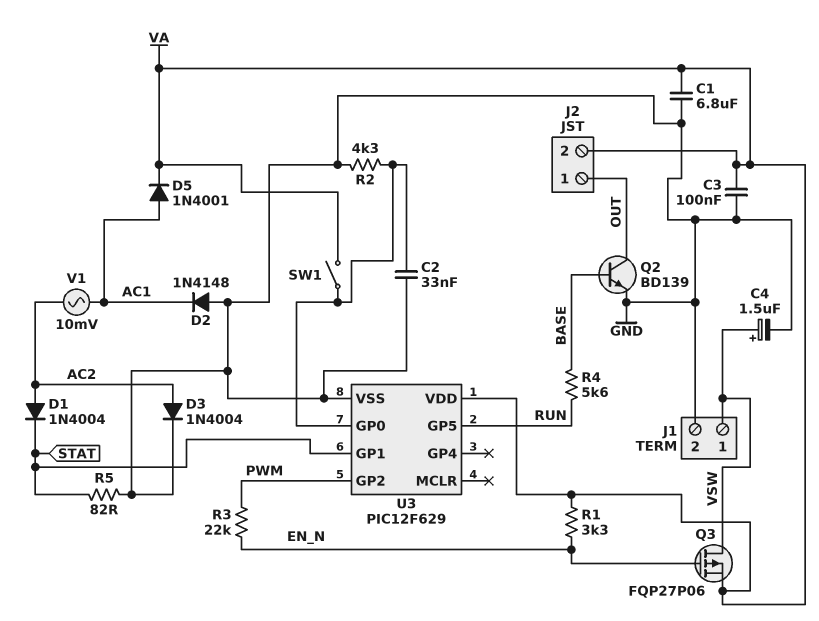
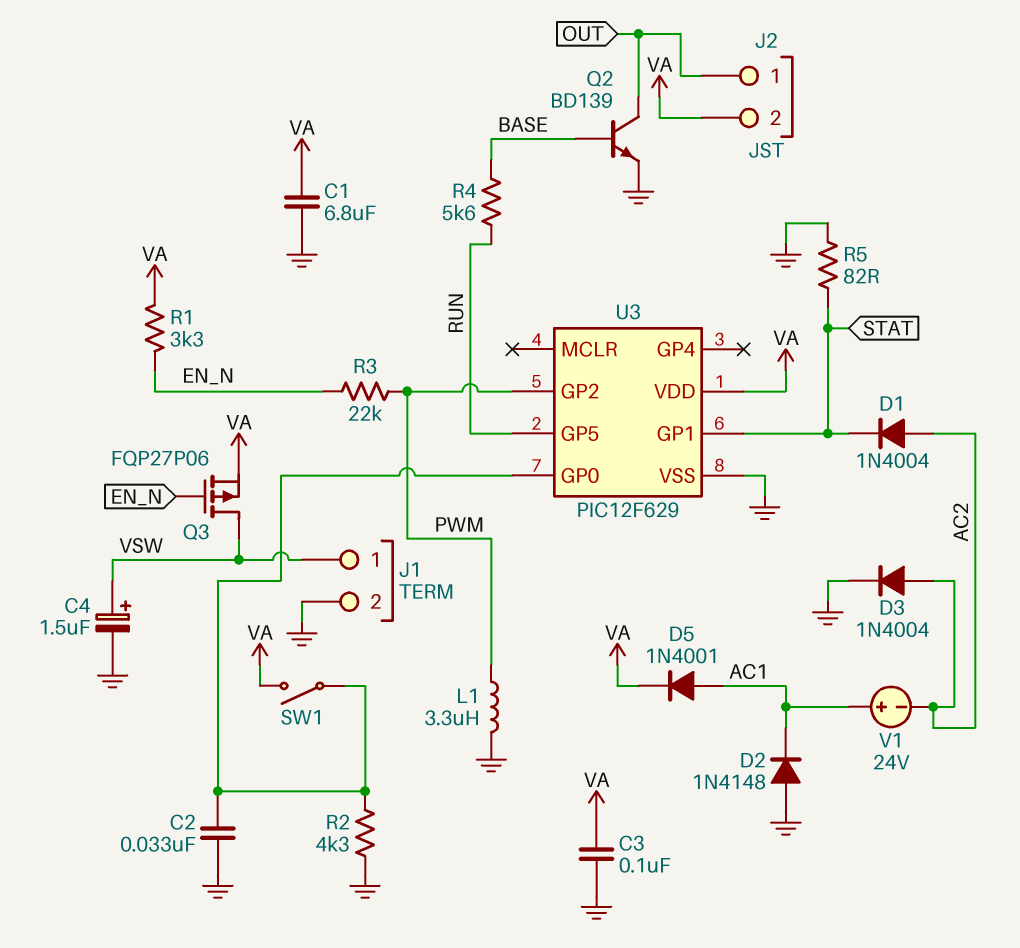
L1: none -> 3.3uH (GND, PWM)
V1: AC 10mV (AC1, AC2) -> 24V (plus AC1, minus AC2)

